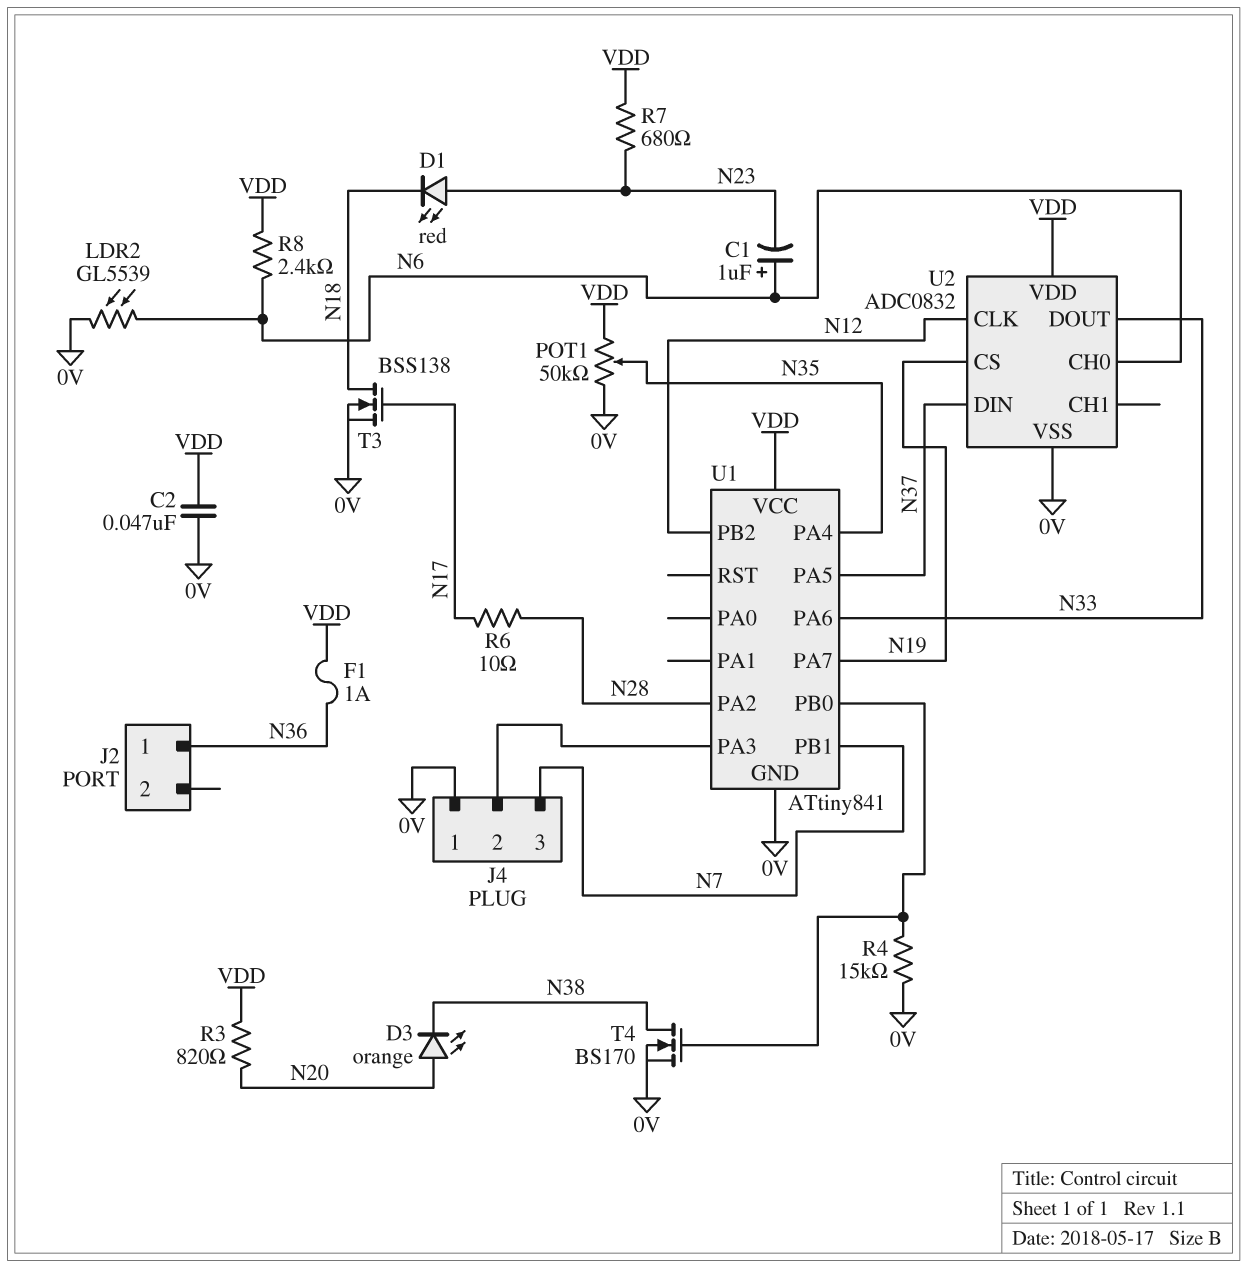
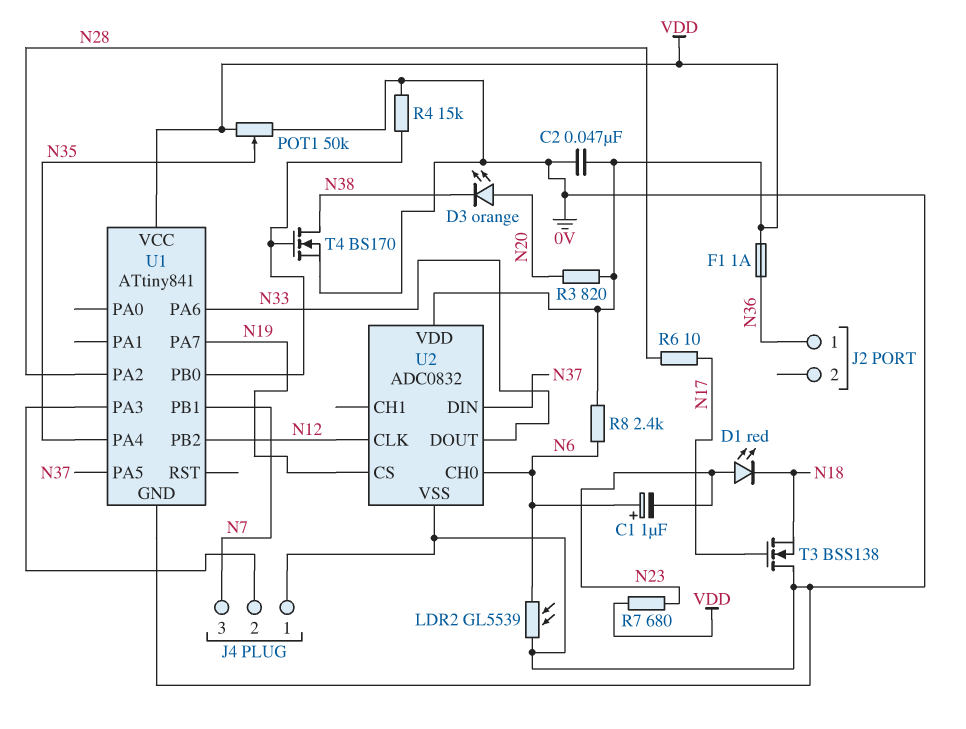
T3: NMOS BSS138 (G N17, D N18, S 0V) -> NMOS BSS138 (G N17, D 0V, S N18)

